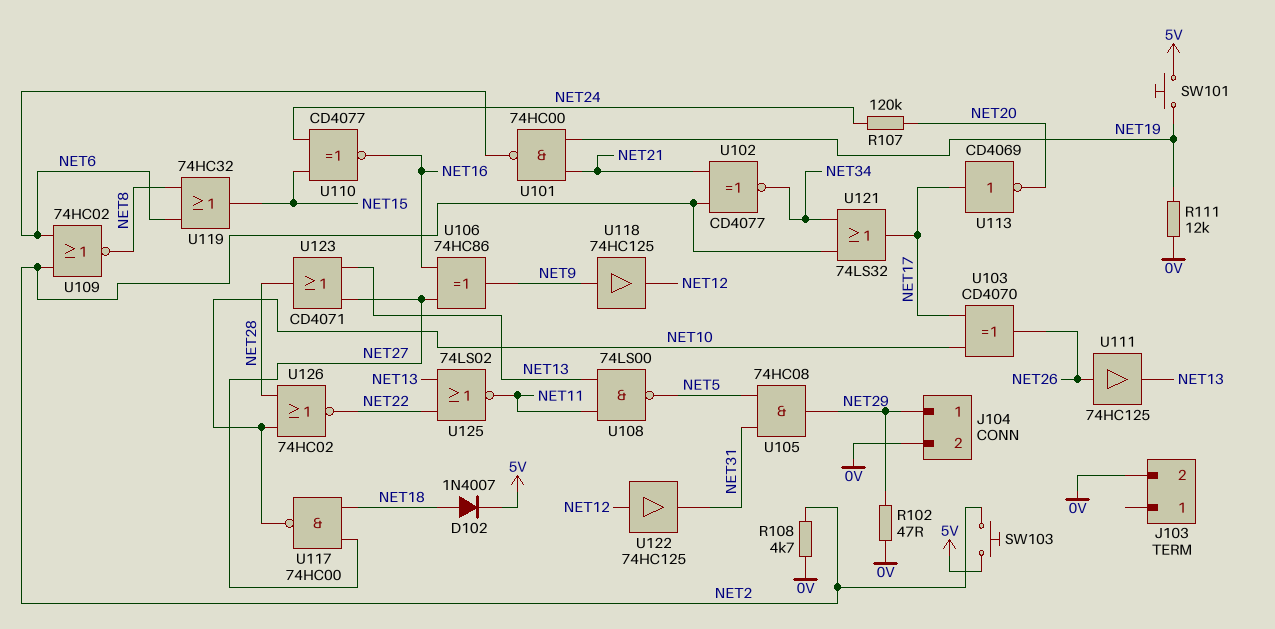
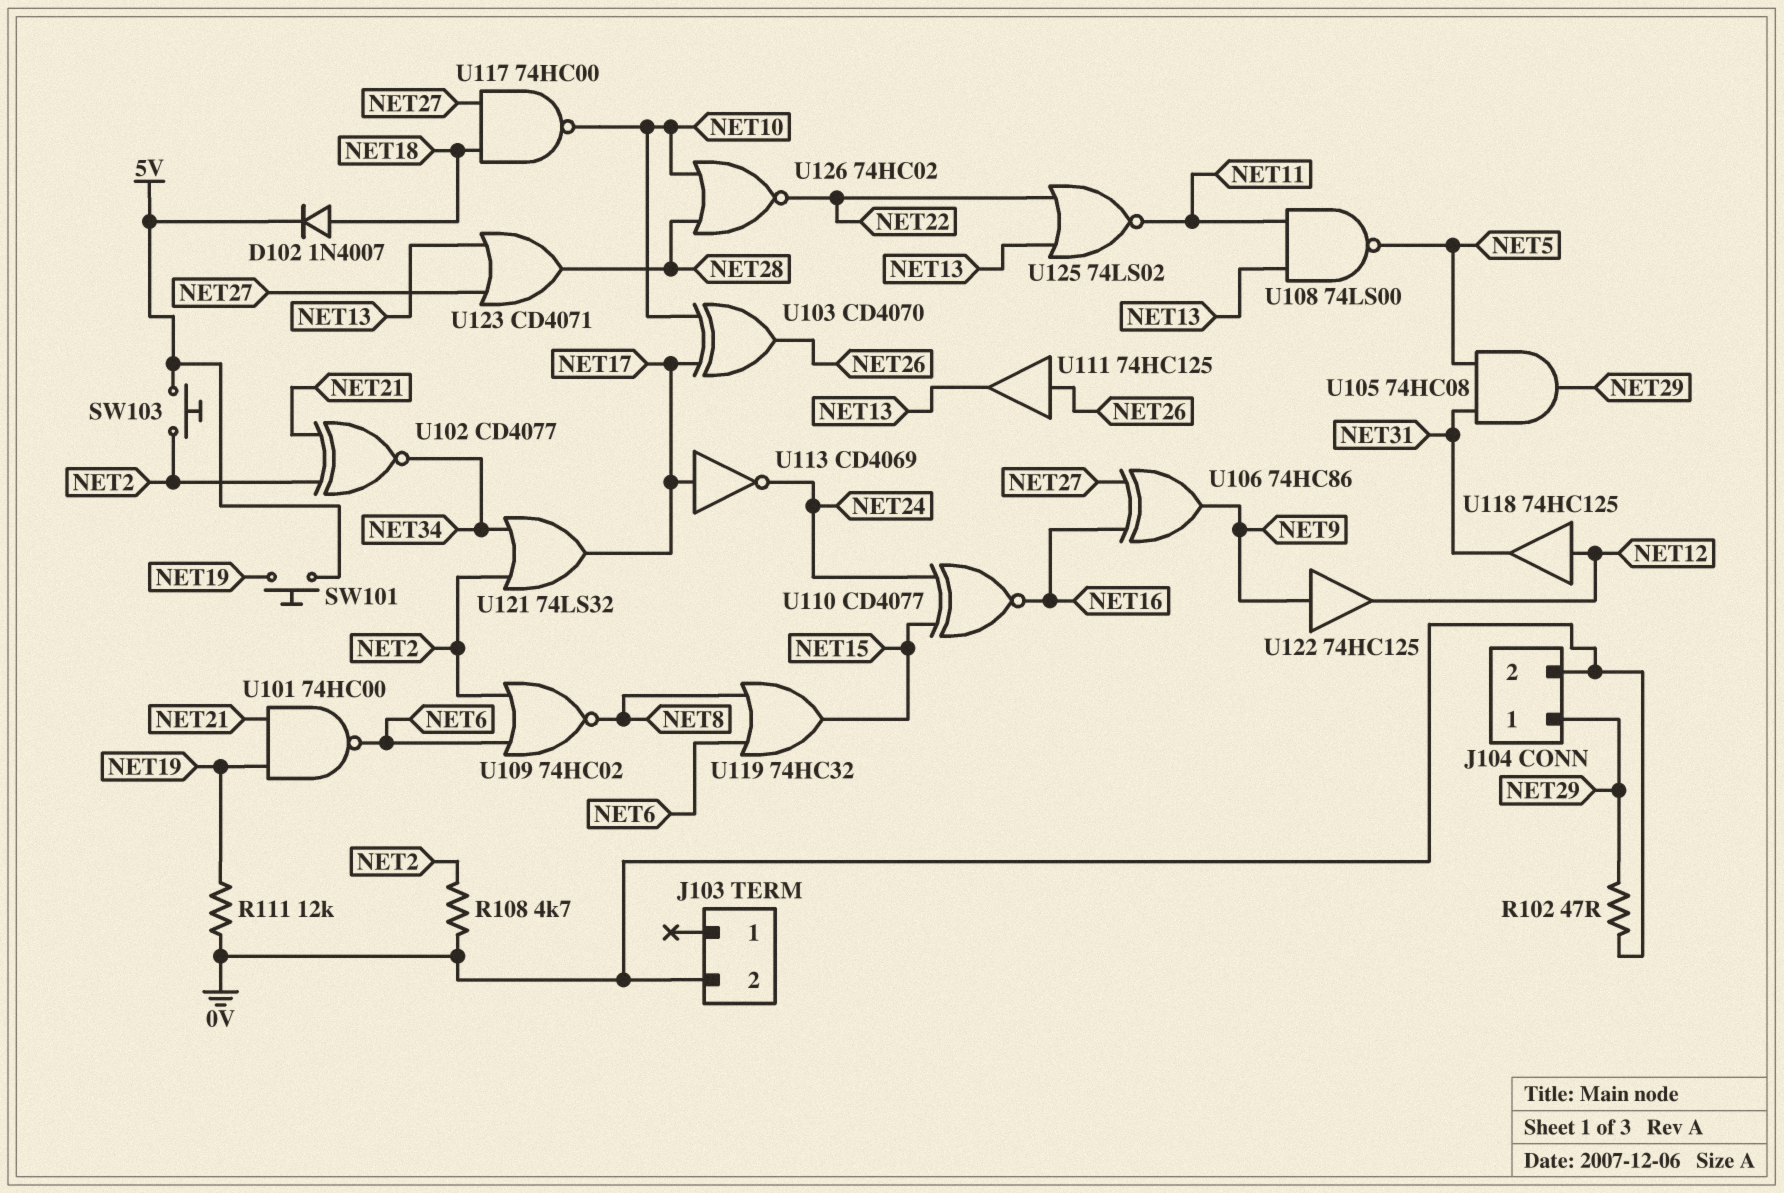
R107: 120k (NET20, NET24) -> none
U113: NOT CD4069 (in NET17, out NET20) -> NOT CD4069 (in NET17, out NET24)
U118: buffer 74HC125 (in NET9, out NET12) -> buffer 74HC125 (in NET12, out NET31)
U122: buffer 74HC125 (in NET12, out NET31) -> buffer 74HC125 (in NET9, out NET12)

